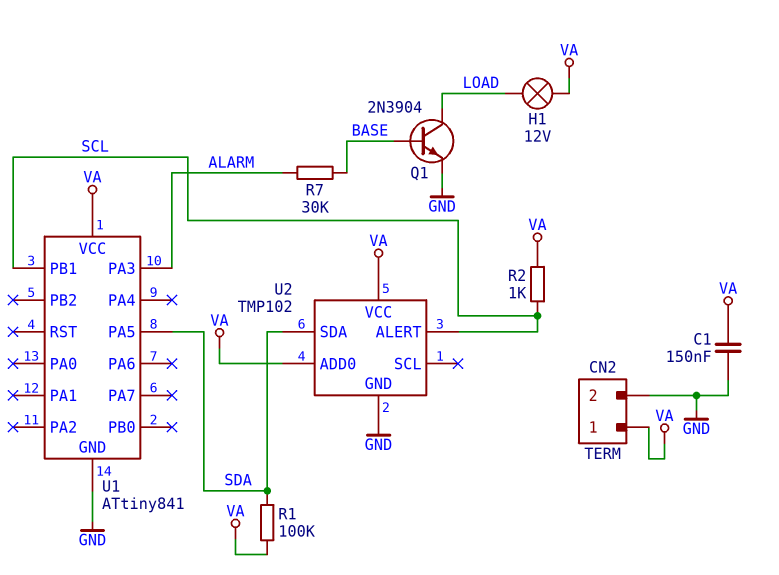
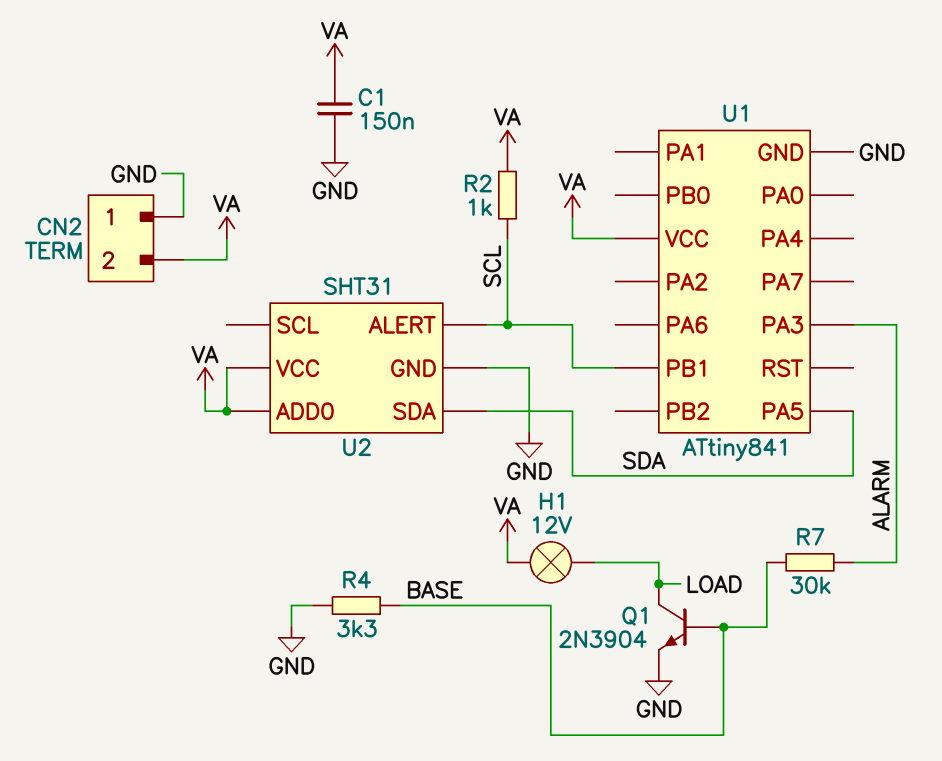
CN2 pin 1: VA -> GND
CN2 pin 2: GND -> VA
R1: 100k (SDA, VA) -> none
R4: none -> 3.3k (BASE, GND)
U2: TMP102 -> SHT31

